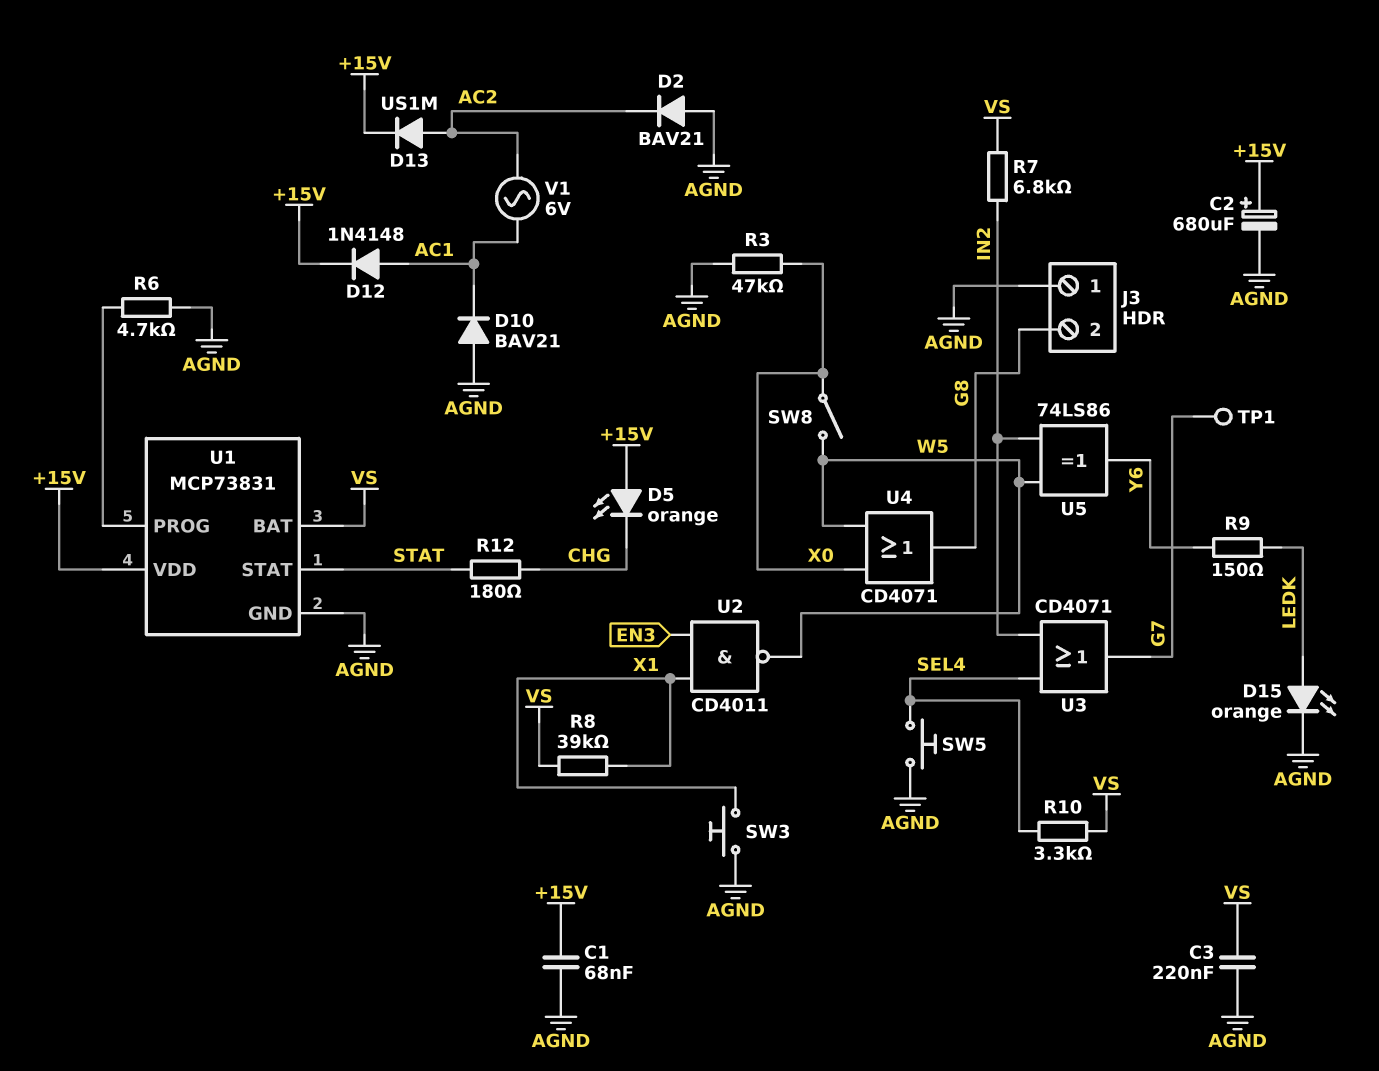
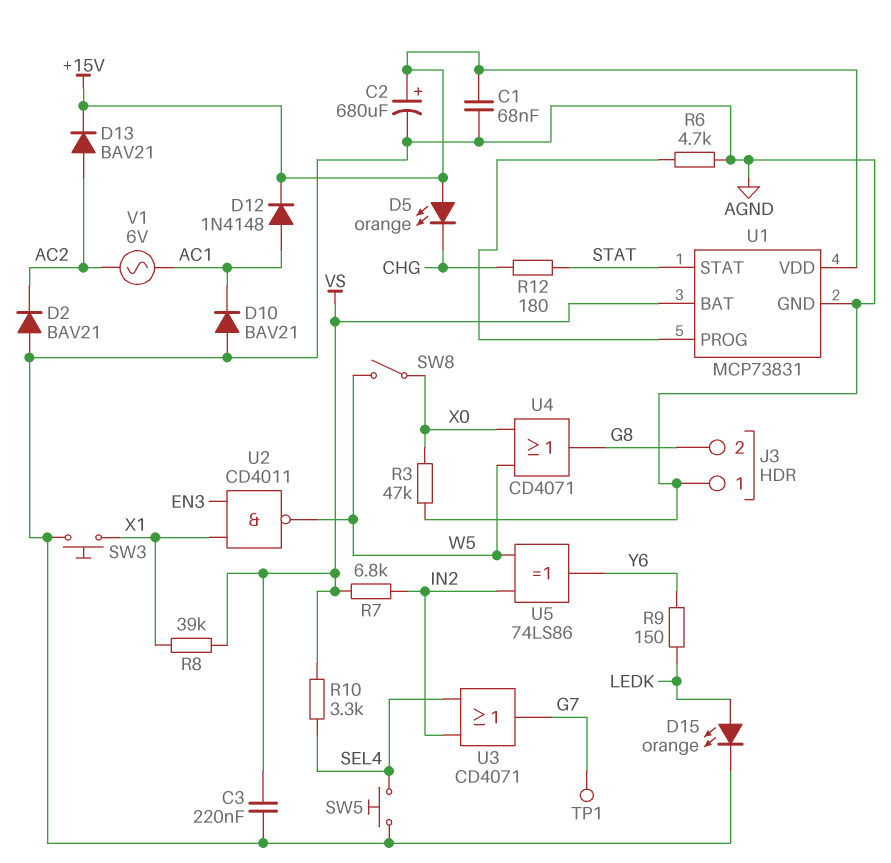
D13: diode US1M (A AC2, K +15V) -> diode BAV21 (A AC2, K +15V)

